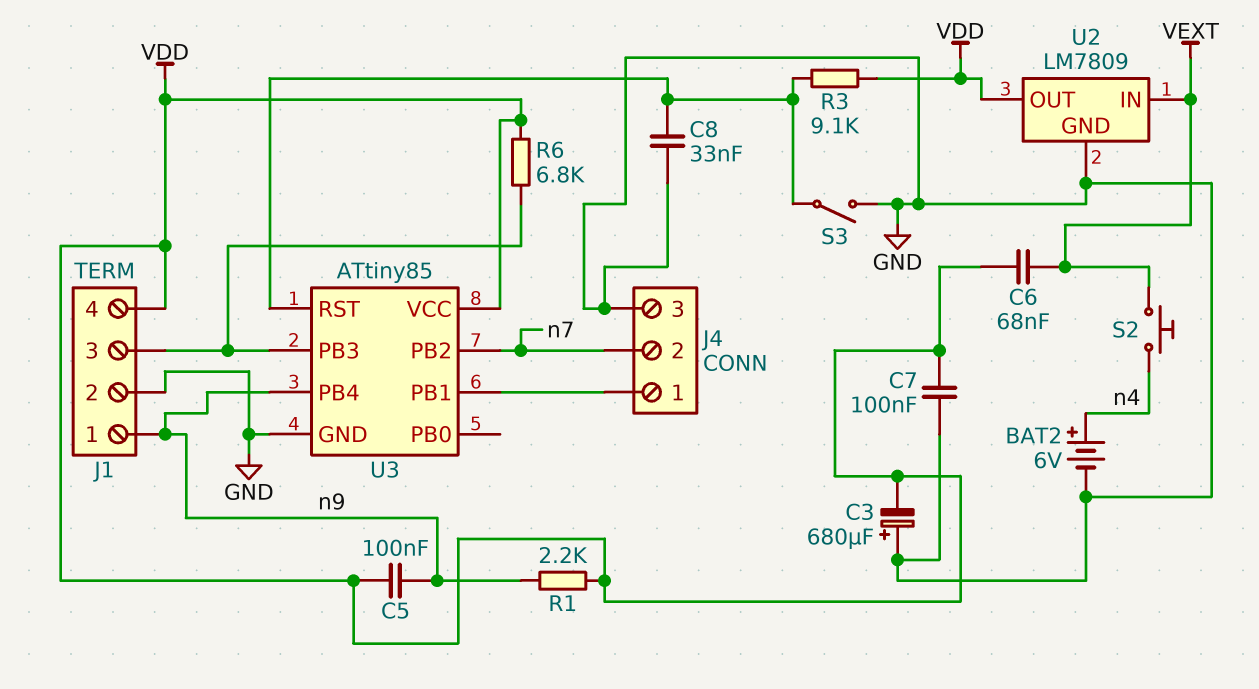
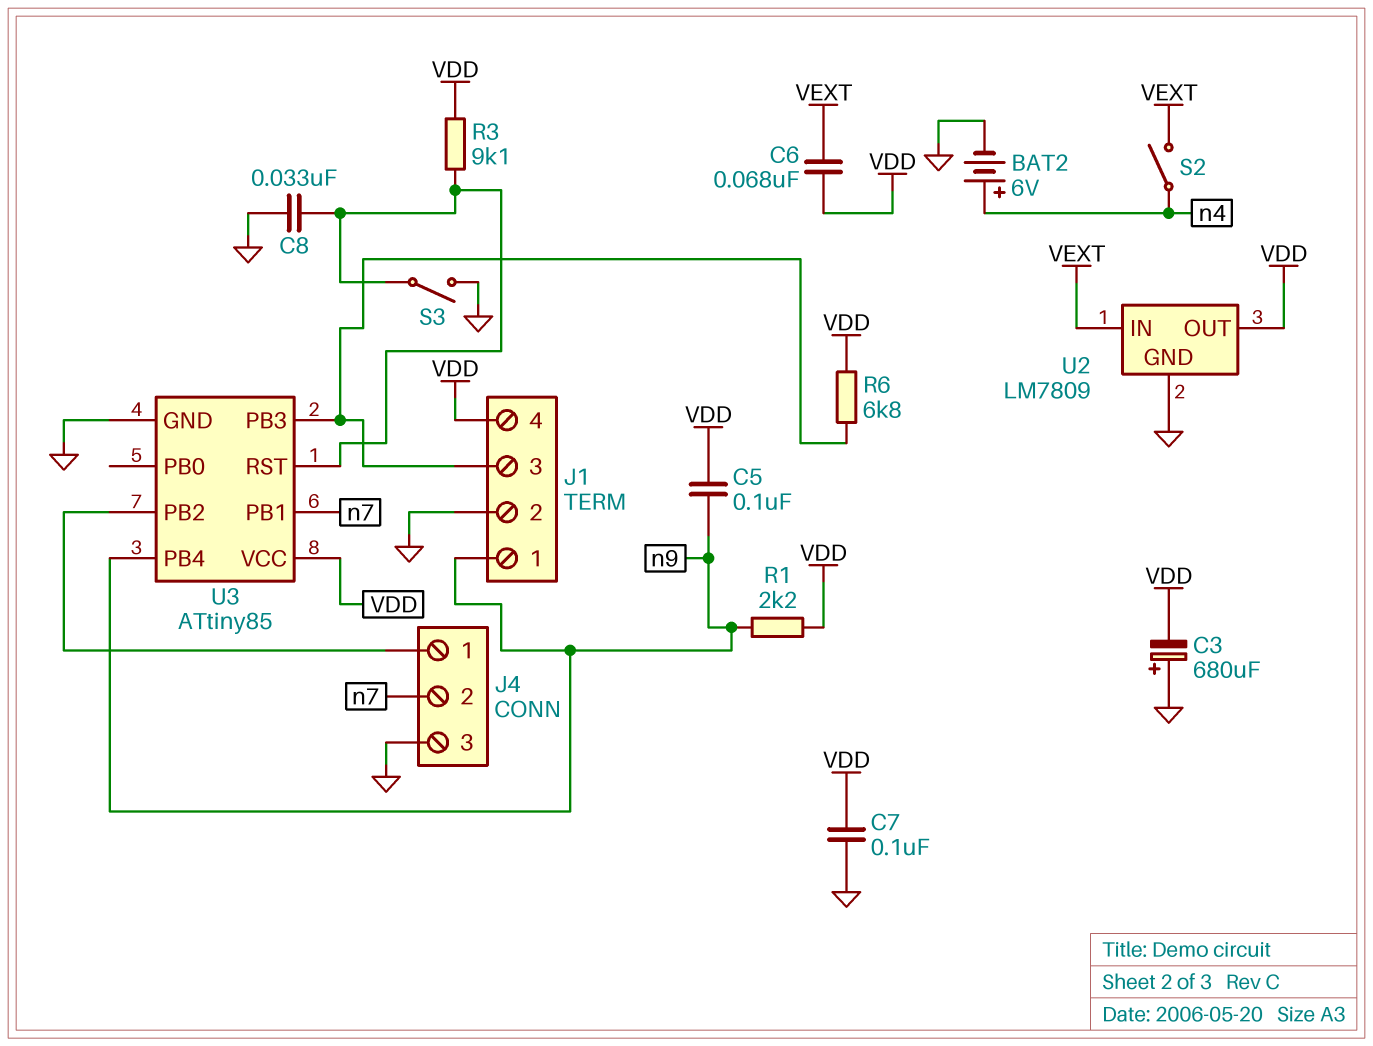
S2: button (VEXT, n4) -> switch (VEXT, n4)
U3 pin PB1: J4/1 -> n7
U3 pin PB2: n7 -> J4/1

